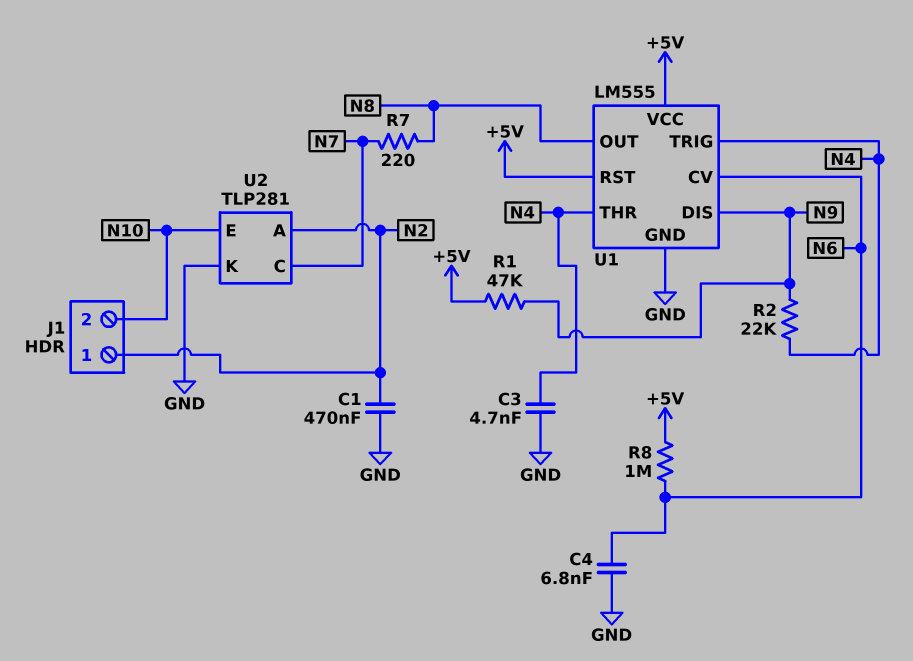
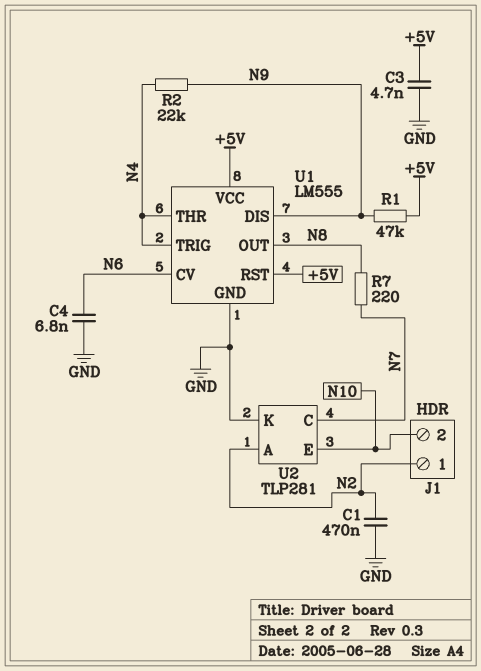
C3: 4.7nF (GND, N4) -> 4.7nF (+5V, GND)
R8: 1M (+5V, N6) -> none

